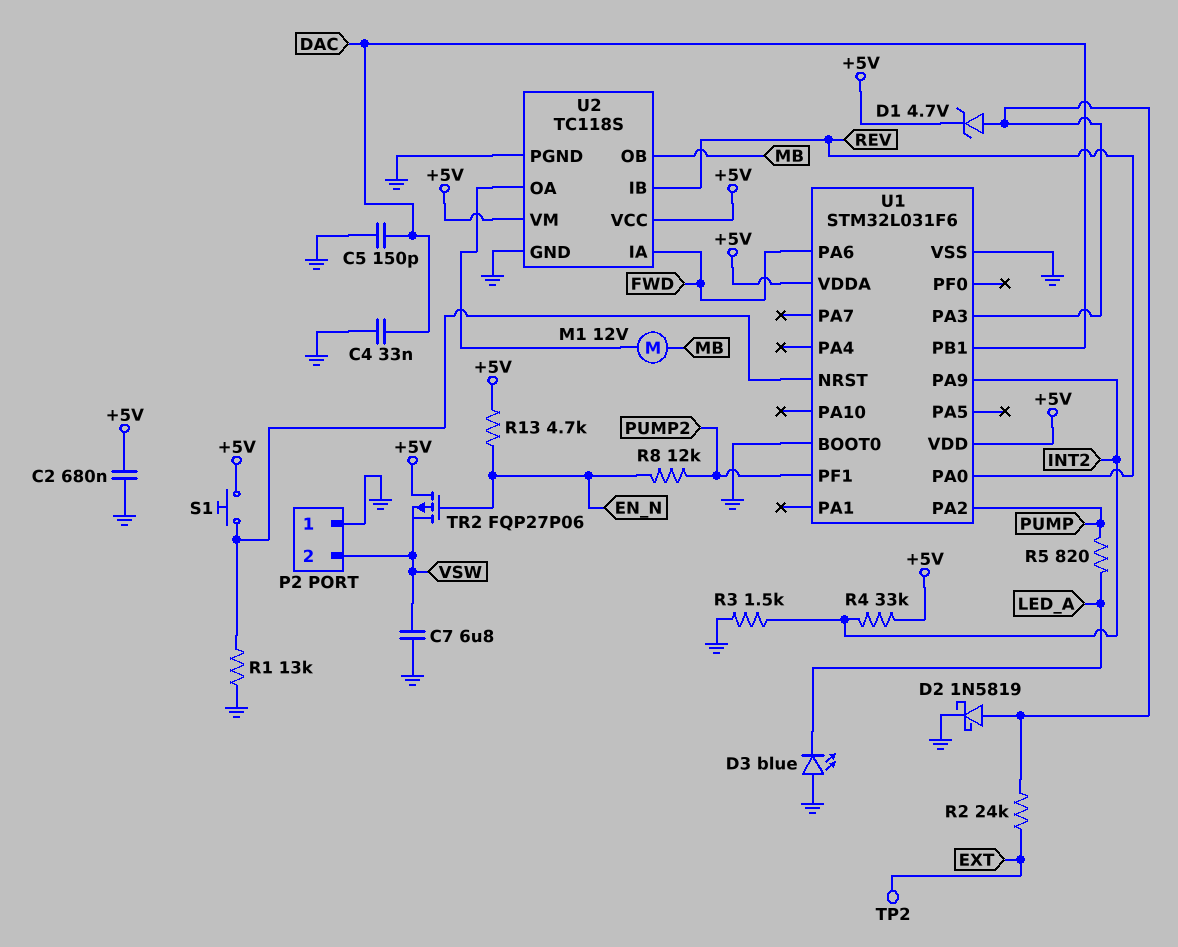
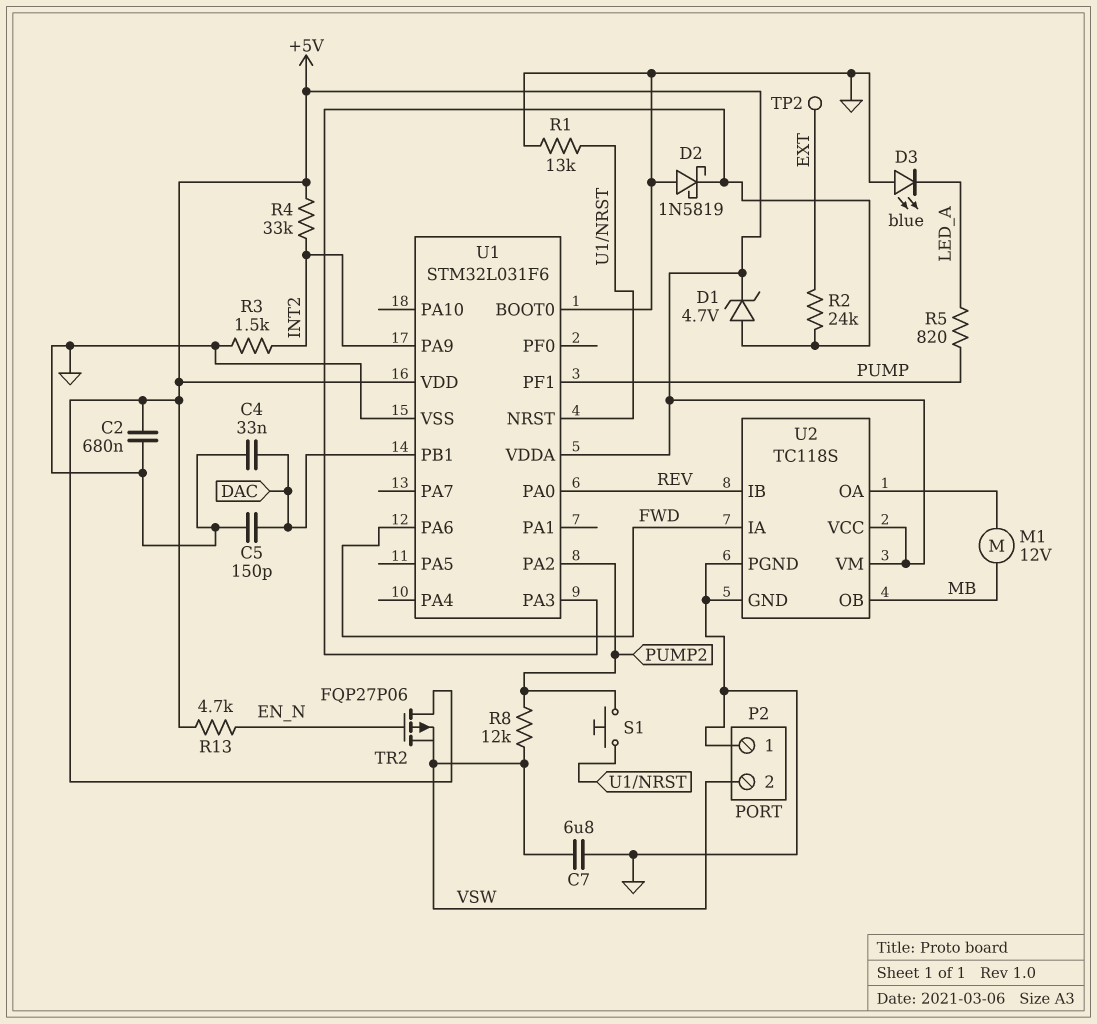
D2: schottky 1N5819 (A U1/PA3, K GND) -> schottky 1N5819 (A GND, K U1/PA3)
R8: 12k (EN_N, PUMP2) -> 12k (PUMP2, VSW)
S1: button (+5V, U1/NRST) -> button (PUMP2, U1/NRST)
U1 pin PA2: PUMP -> PUMP2
U1 pin PF1: PUMP2 -> PUMP

